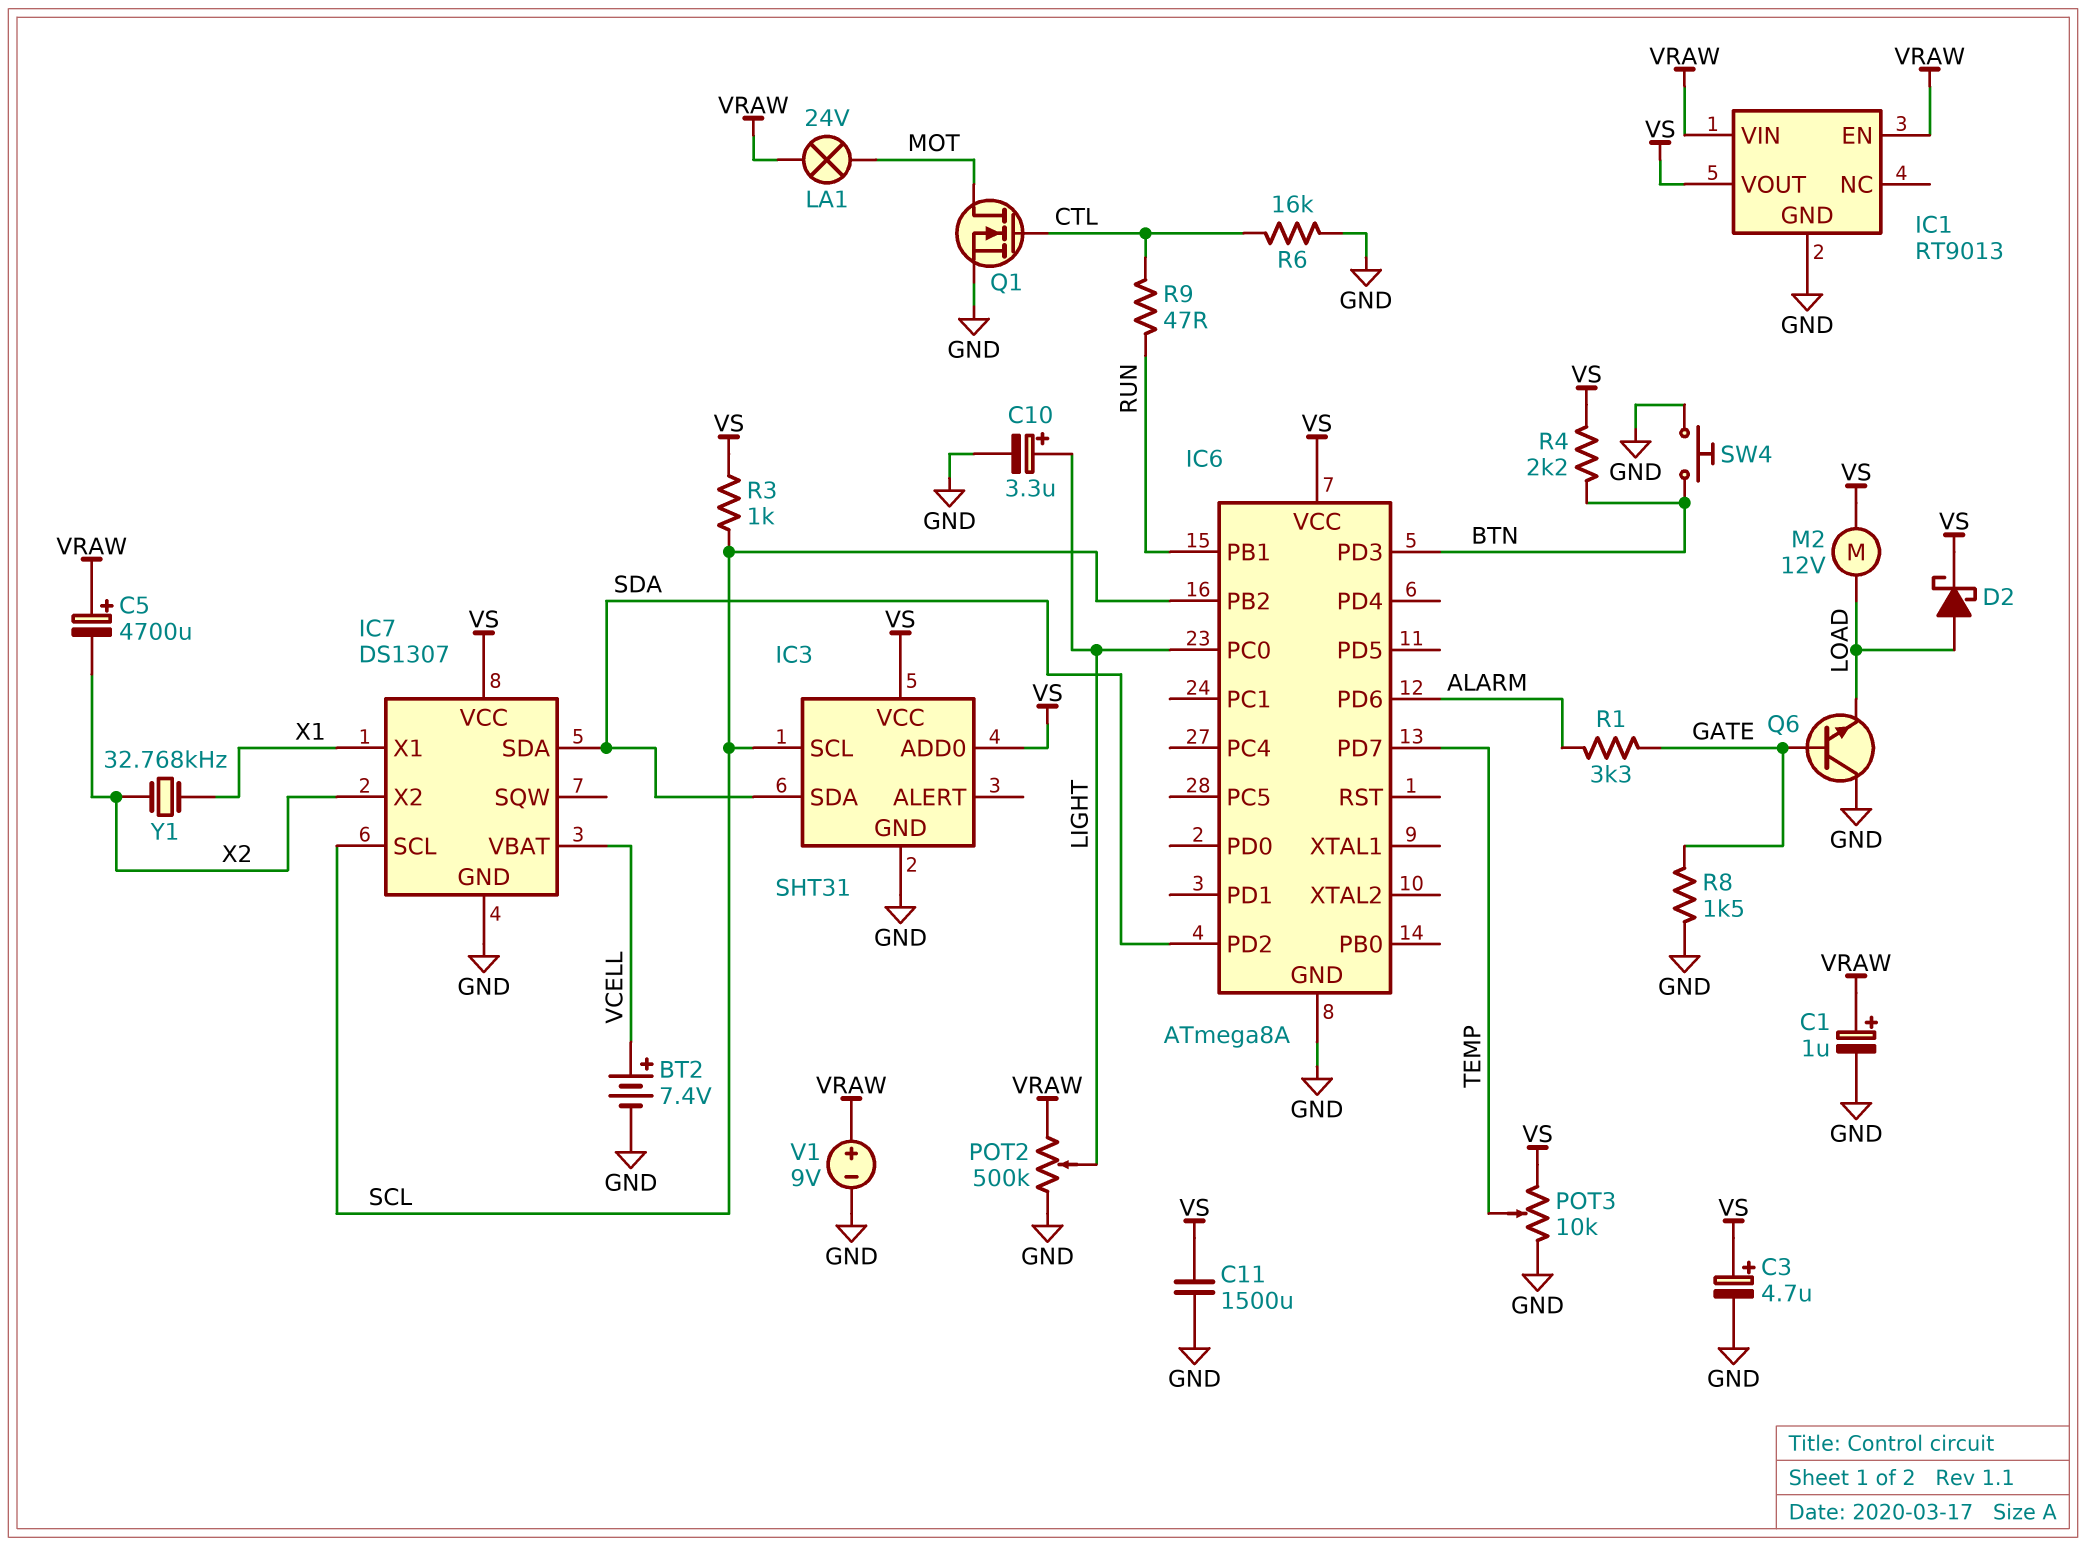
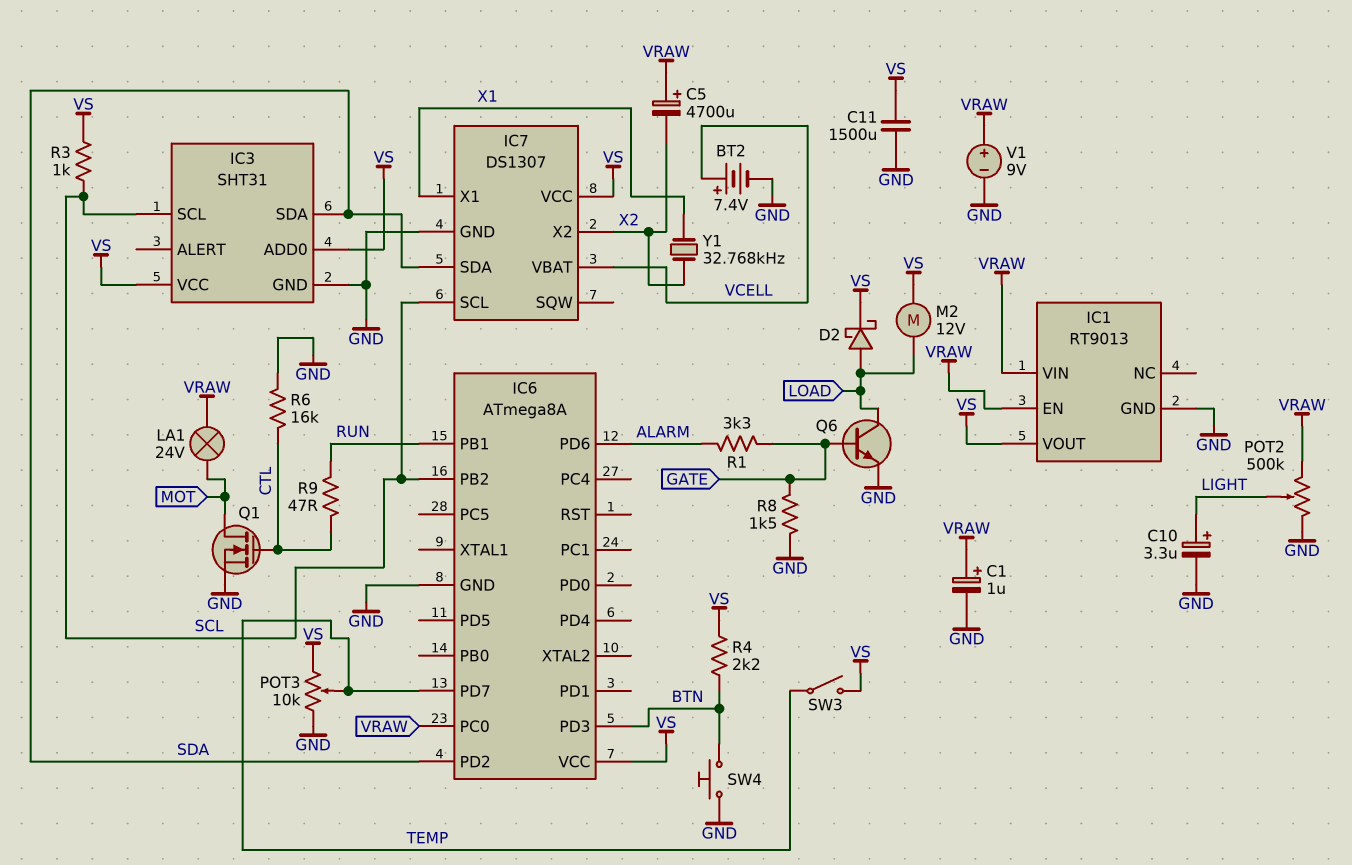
C3: 4.7uF (plus VS, minus GND) -> none
IC6 pin PC0: LIGHT -> VRAW
Q6: NPN (B GATE, C GND, E LOAD) -> NPN (B GATE, C LOAD, E GND)
SW3: none -> switch (TEMP, VS)

